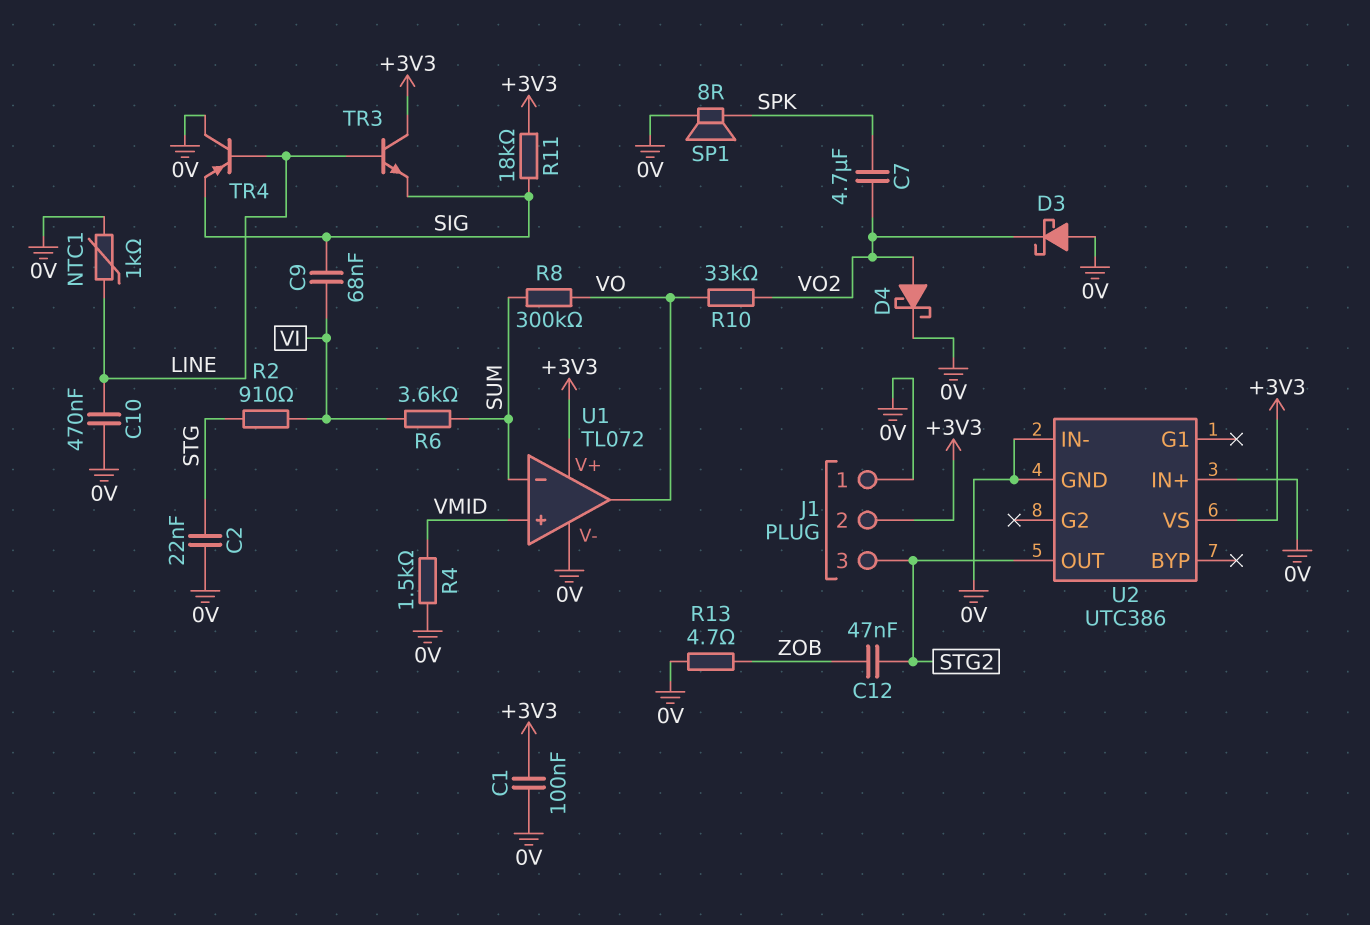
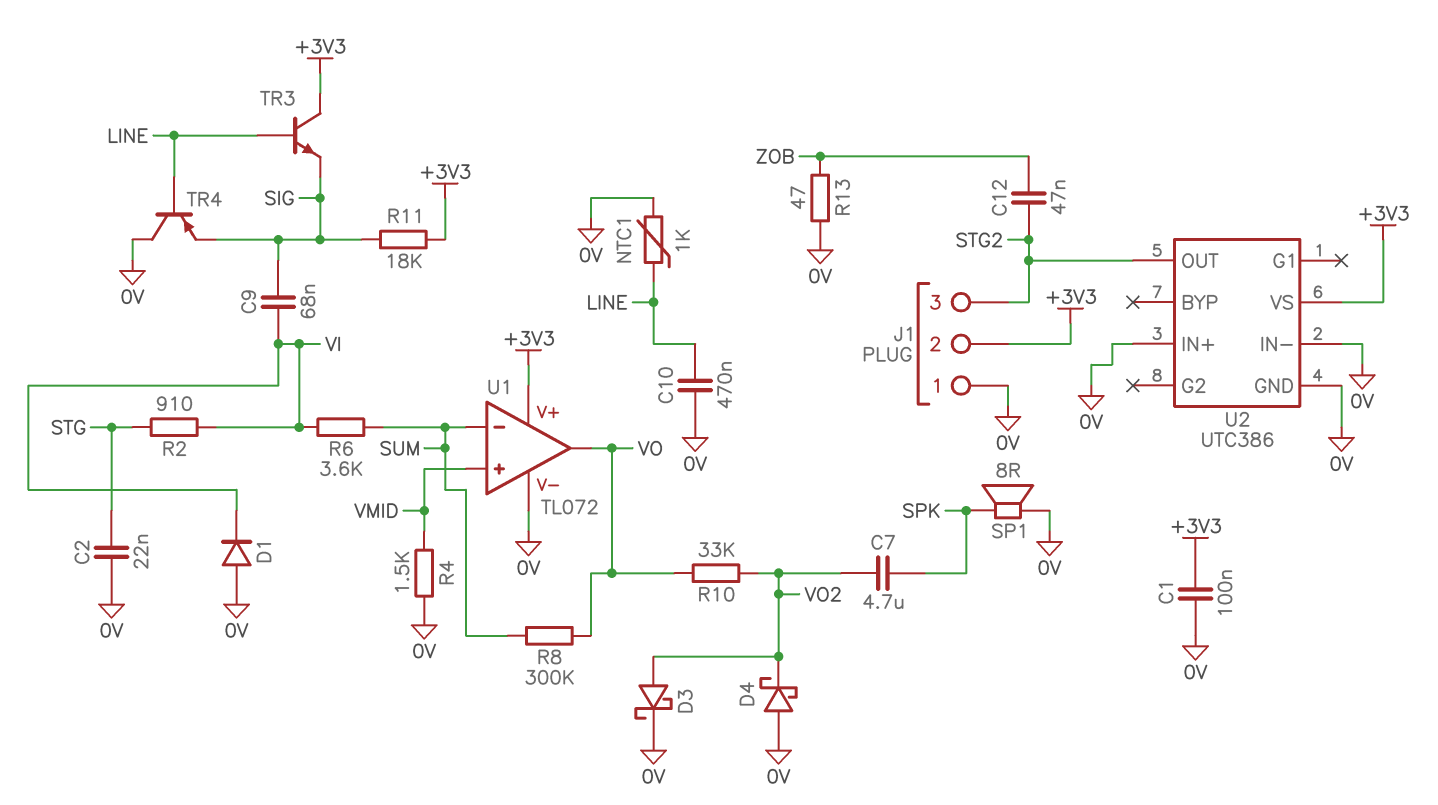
D1: none -> diode (A 0V, K VI)
D3: schottky (A 0V, K VO2) -> schottky (A VO2, K 0V)
D4: schottky (A VO2, K 0V) -> schottky (A 0V, K VO2)
R13: 4.7 (0V, ZOB) -> 47 (0V, ZOB)

